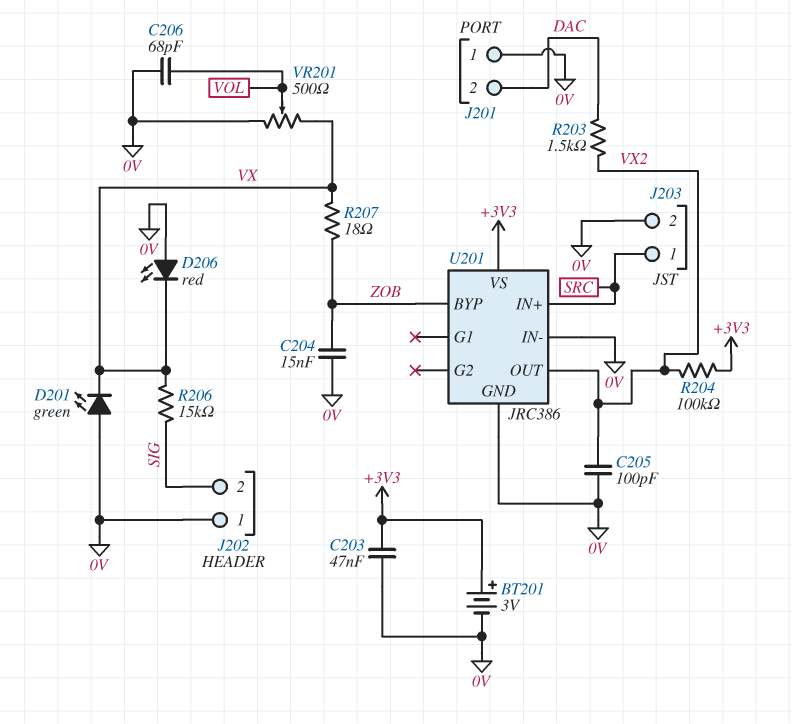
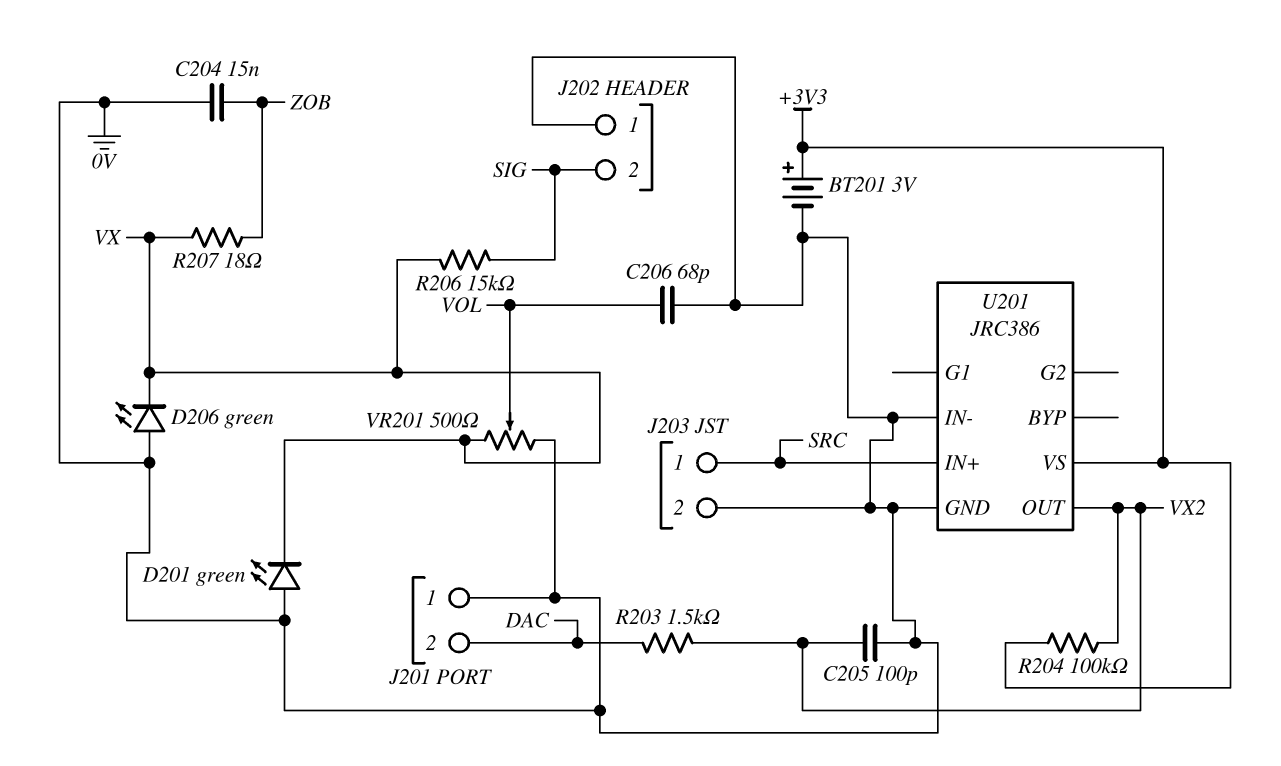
C203: 47nF (+3V3, 0V) -> none
D206: LED red (A 0V, K VX) -> LED green (A 0V, K VX)
U201 pin BYP: ZOB -> none

